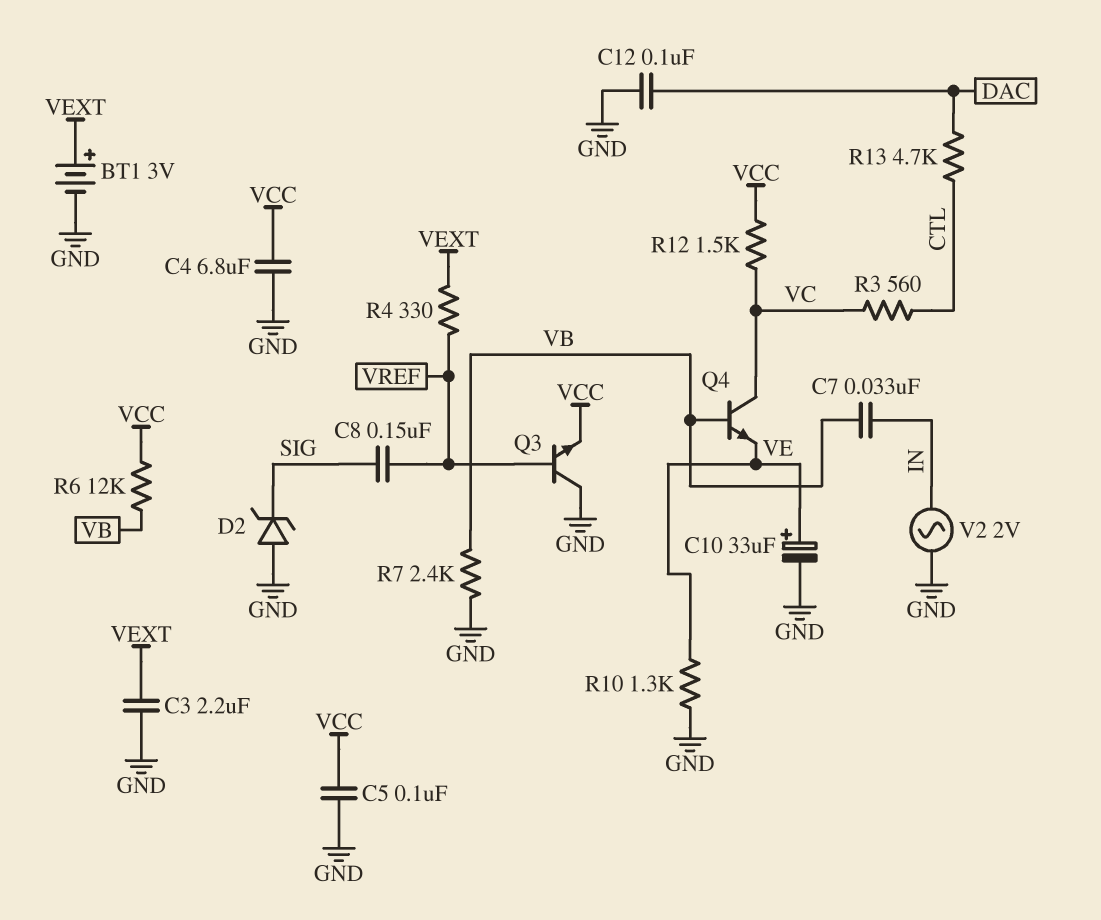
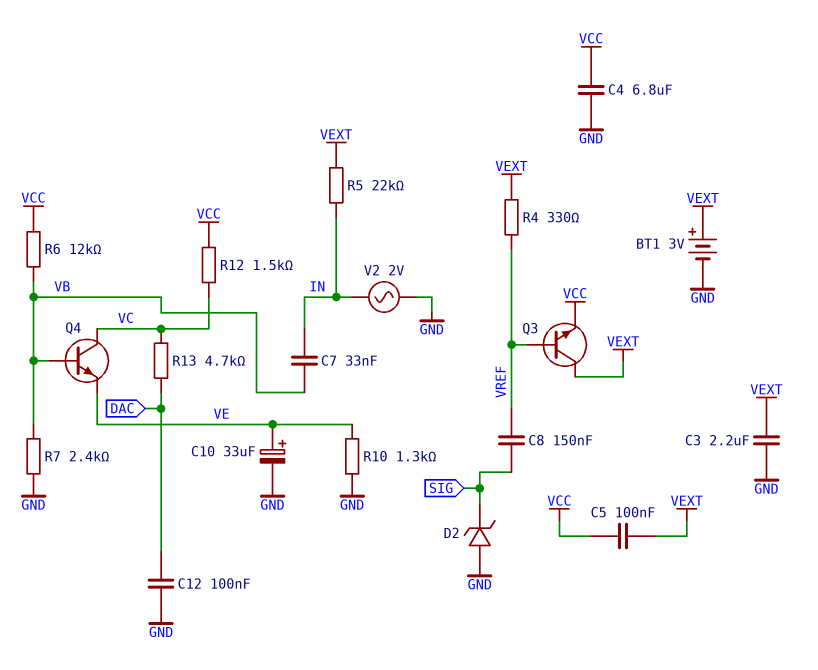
C5: 100nF (GND, VCC) -> 100nF (VCC, VEXT)
Q3: NPN (B VREF, C GND, E VCC) -> NPN (B VREF, C VEXT, E VCC)
R3: 560 (CTL, VC) -> none
R5: none -> 22k (IN, VEXT)
R13: 4.7k (CTL, DAC) -> 4.7k (DAC, VC)

